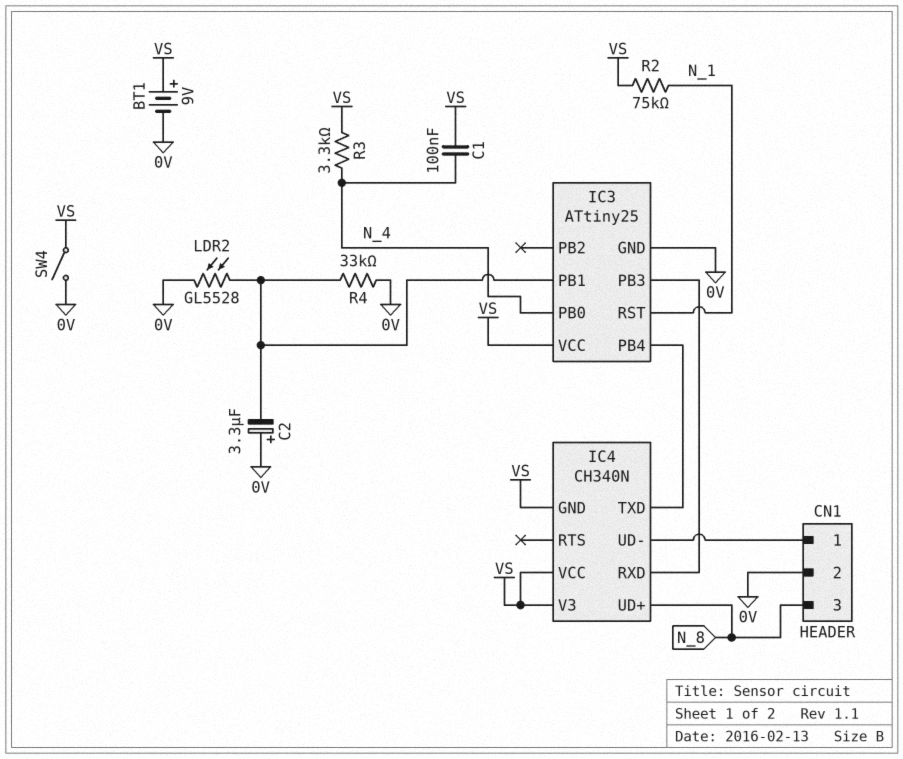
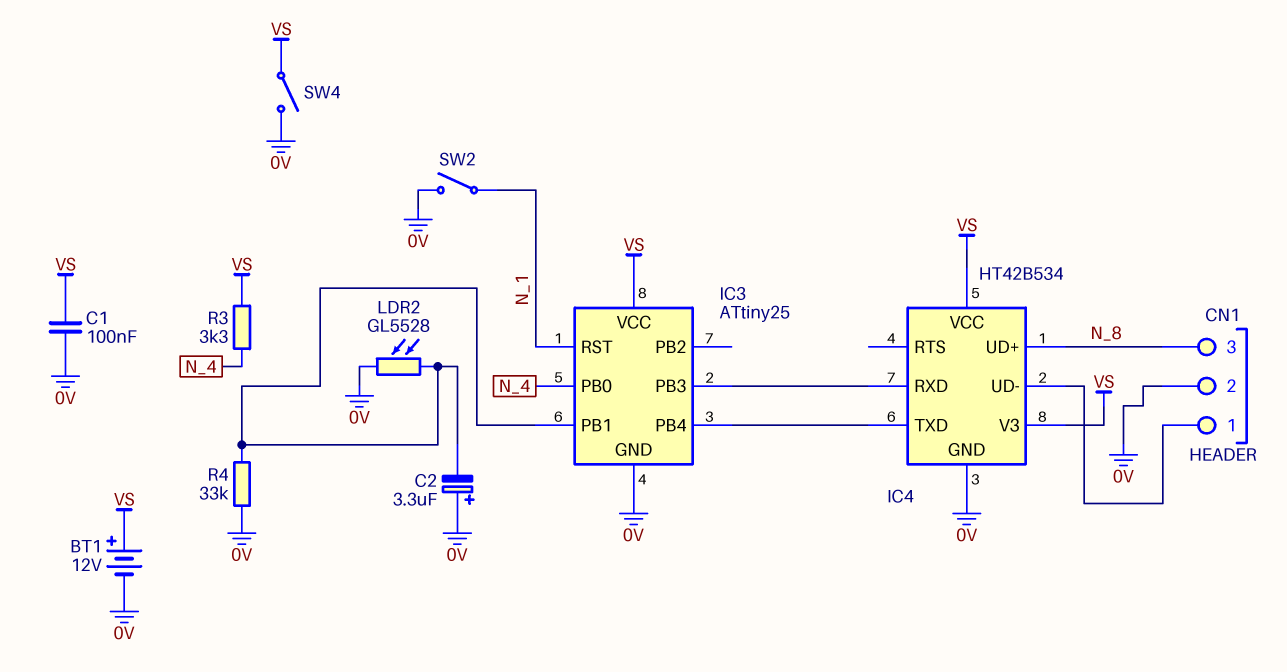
BT1: 9V (plus VS, minus 0V) -> 12V (plus VS, minus 0V)
C1: 100nF (N_4, VS) -> 100nF (0V, VS)
IC4: CH340N -> HT42B534
IC4 pin GND: VS -> 0V
R2: 75k (N_1, VS) -> none
SW2: none -> switch (0V, N_1)

